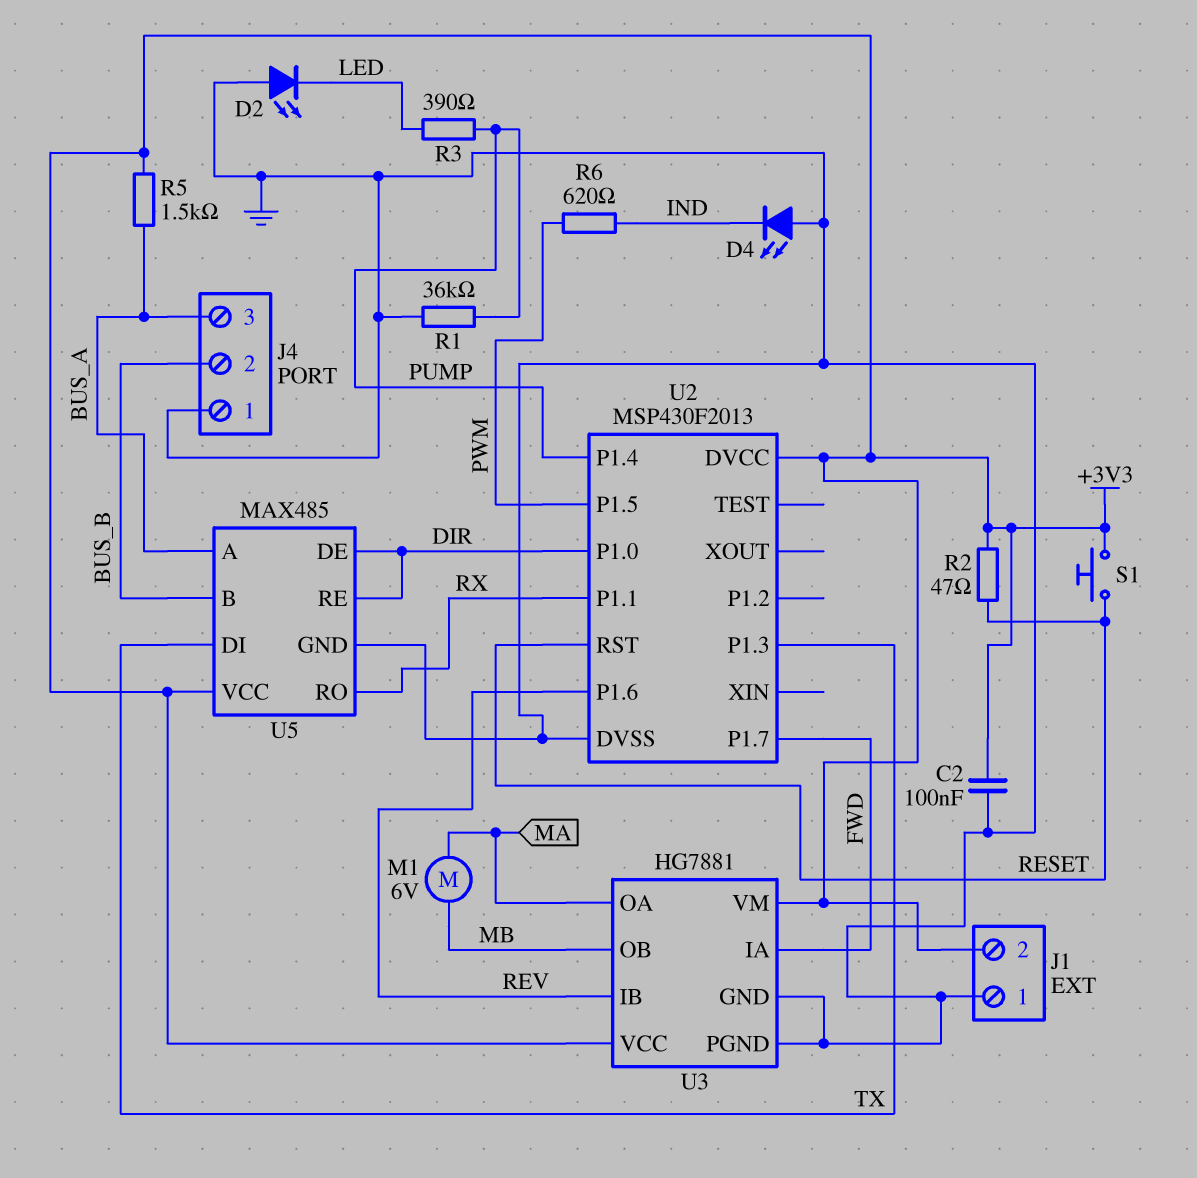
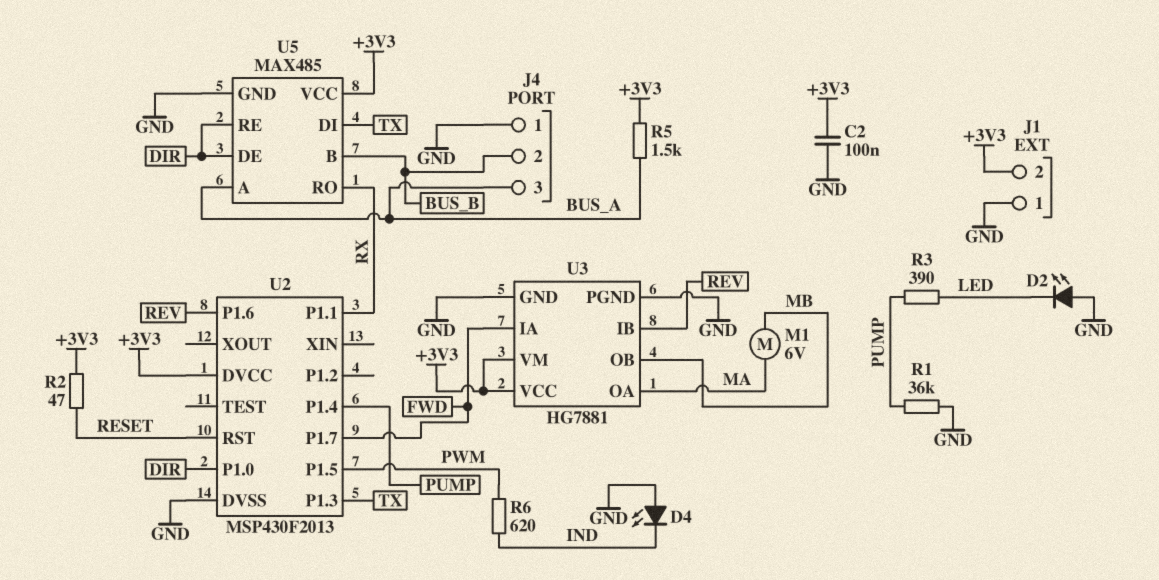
S1: button (+3V3, RESET) -> none

